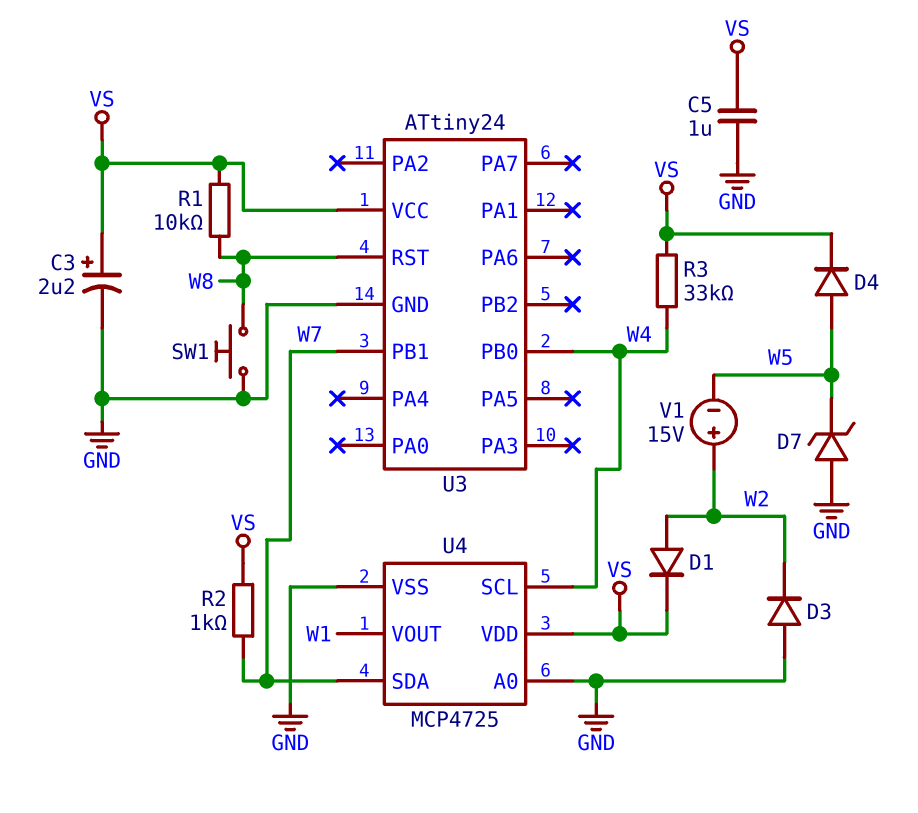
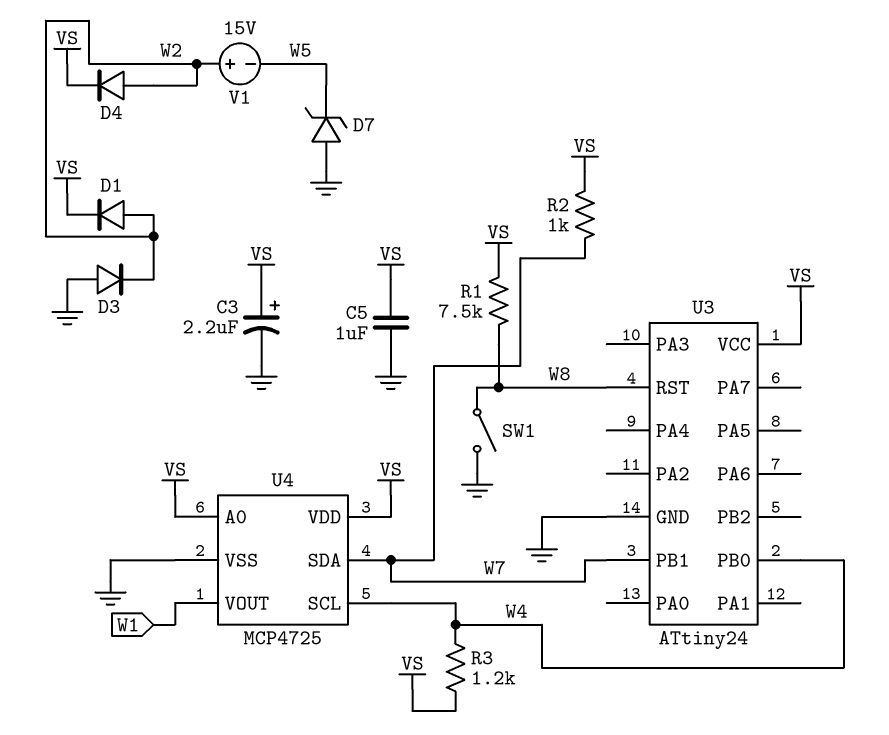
D4: diode (A W5, K VS) -> diode (A W2, K VS)
R1: 10k (VS, W8) -> 7.5k (VS, W8)
R3: 33k (VS, W4) -> 1.2k (VS, W4)
SW1: button (GND, W8) -> switch (GND, W8)
U4 pin A0: GND -> VS

